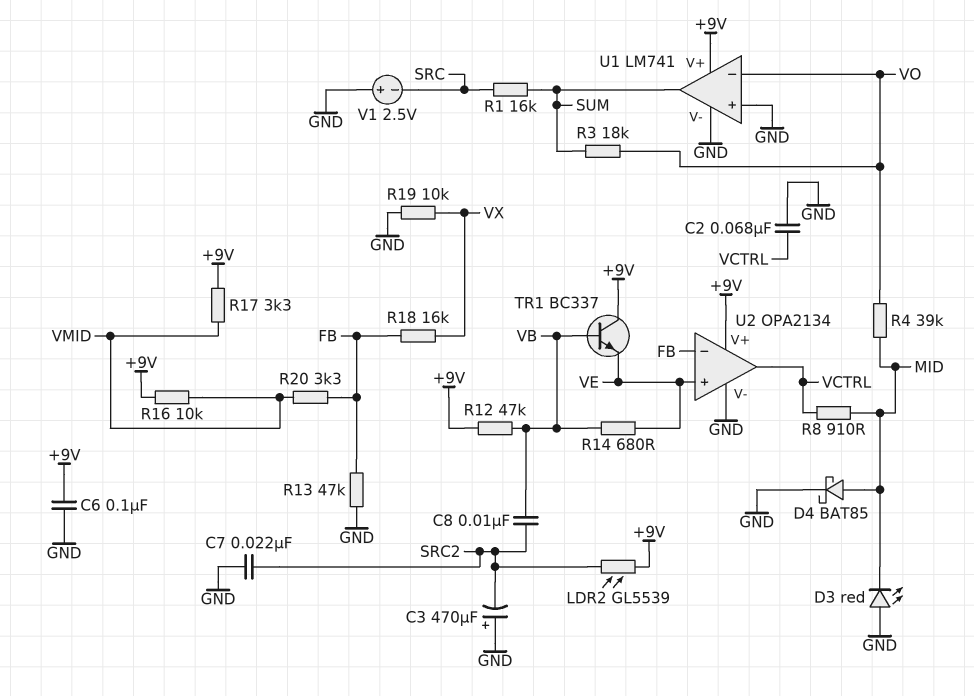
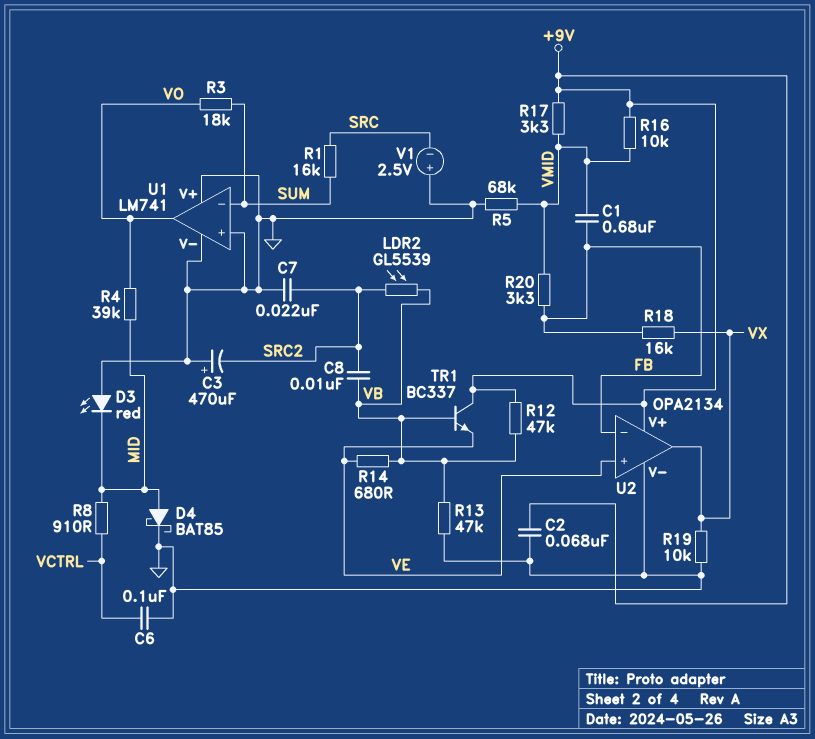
C1: none -> 680nF (FB, VMID)
C2: 68nF (GND, VCTRL) -> 68nF (+9V, GND)
C6: 100nF (+9V, GND) -> 100nF (GND, VCTRL)
LDR2: GL5539 (+9V, SRC2) -> GL5539 (SRC2, VB)
R5: none -> 68k (GND, VMID)
R13: 47k (FB, GND) -> 47k (GND, VB)
U1 pin V+: +9V -> GND
U1 pin in-: VO -> SUM
U1 pin out: SUM -> VO
U2 pin out: VCTRL -> VX

